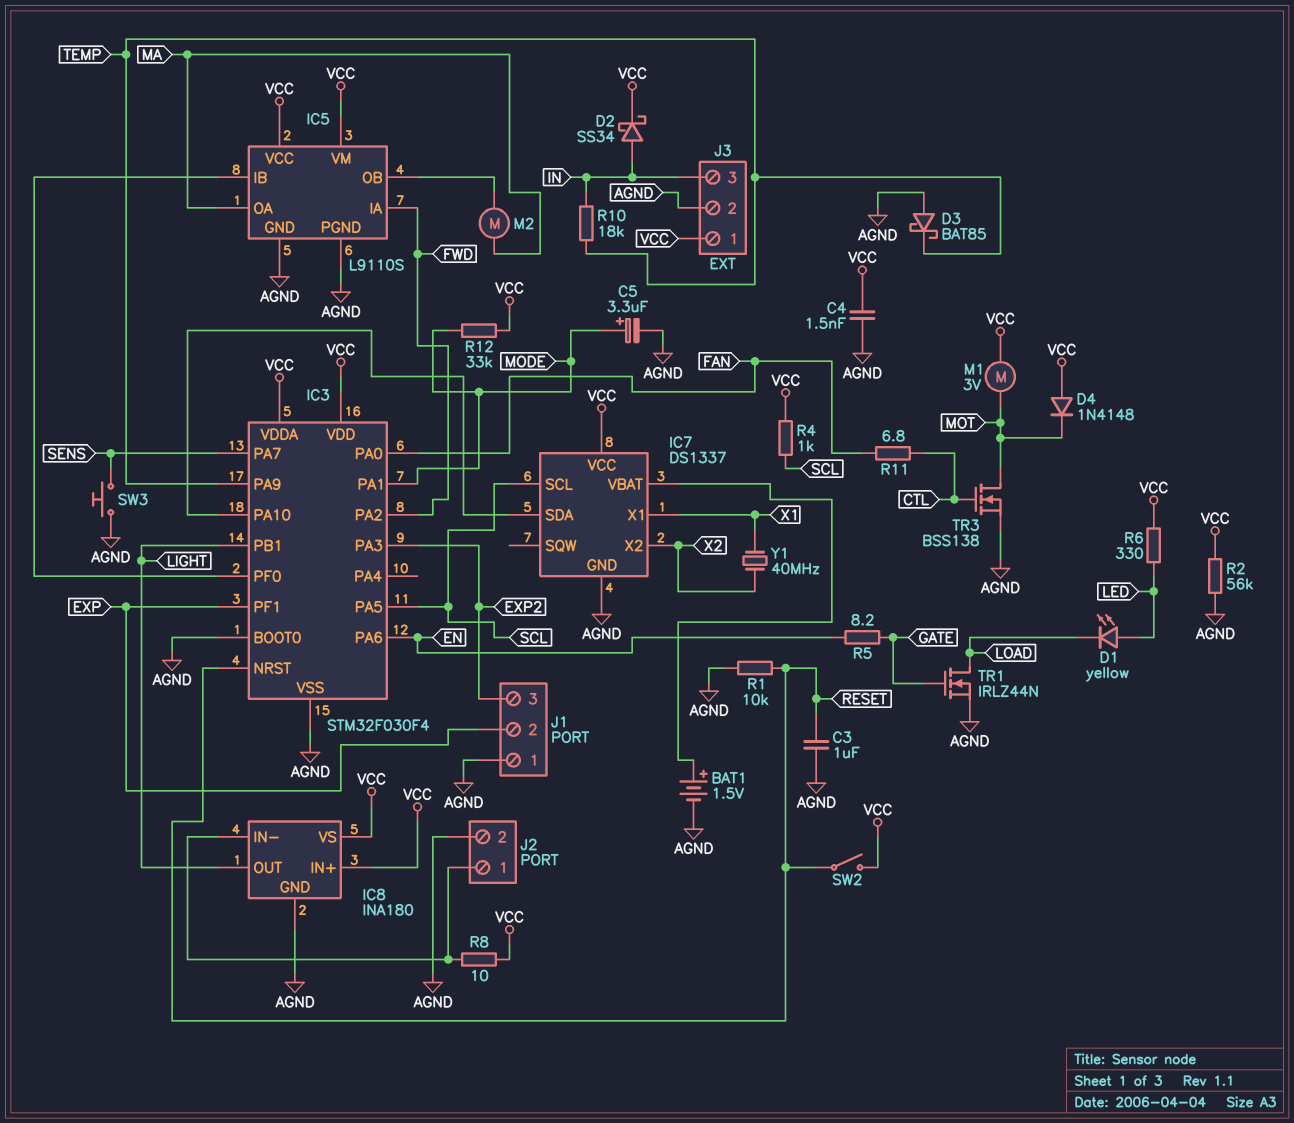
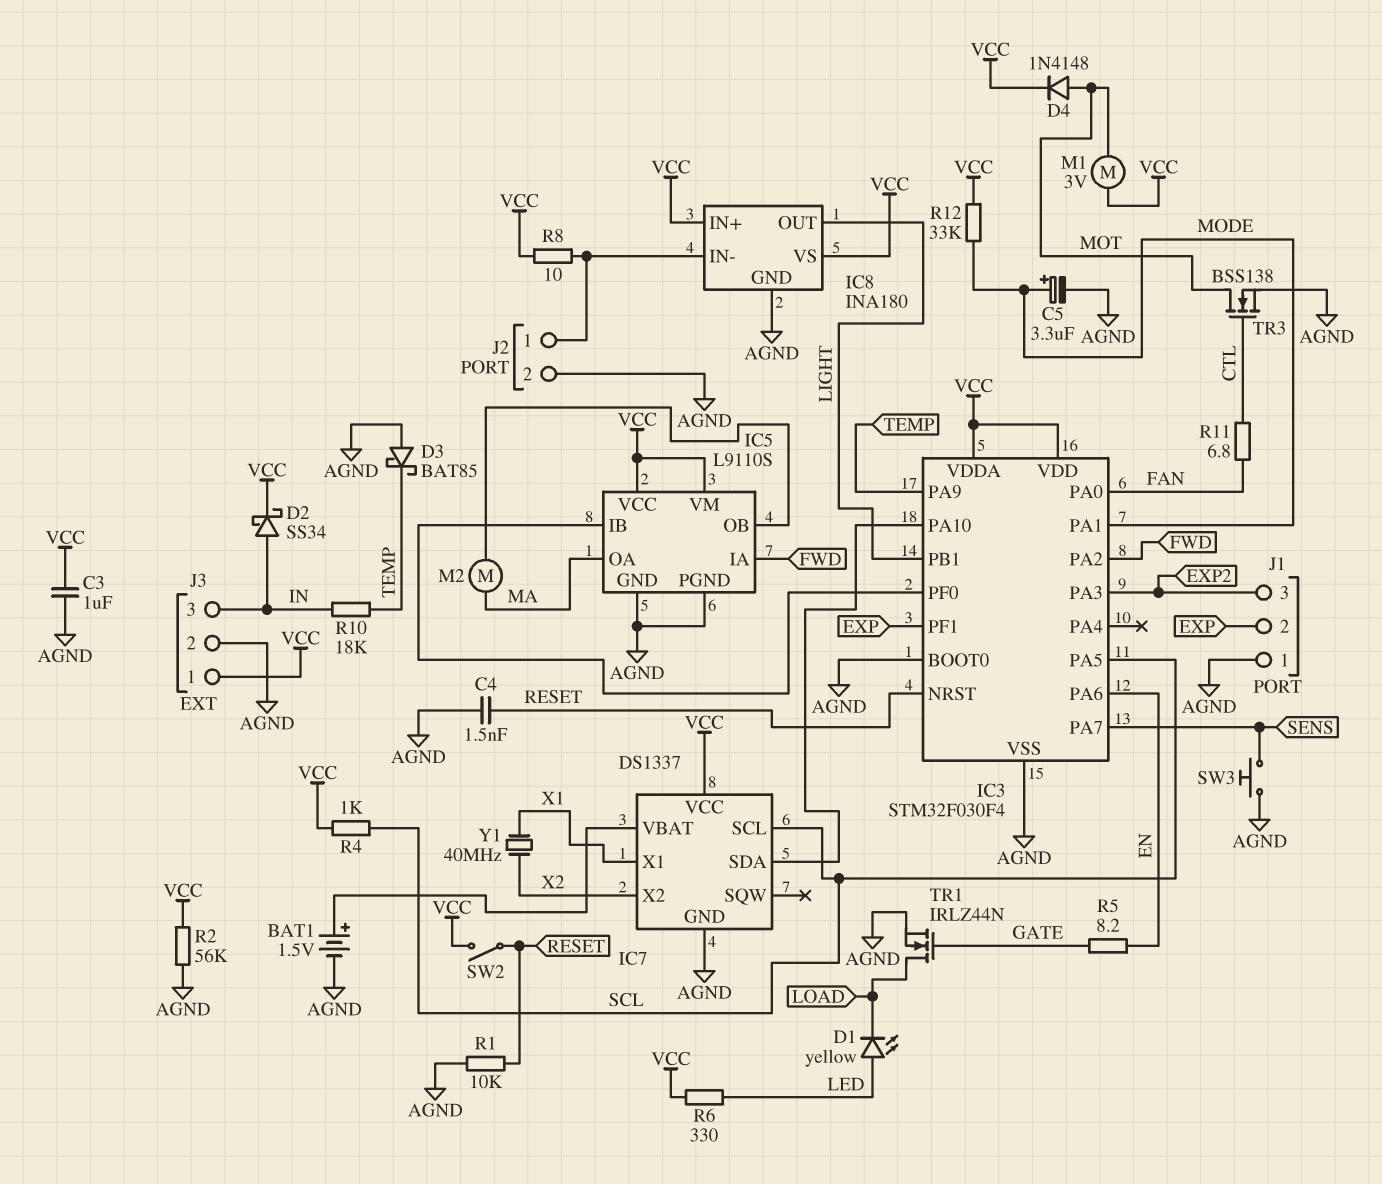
C3: 1uF (AGND, RESET) -> 1uF (AGND, VCC)
C4: 1.5nF (AGND, VCC) -> 1.5nF (AGND, RESET)
D4: diode 1N4148 (A VCC, K MOT) -> diode 1N4148 (A MOT, K VCC)

